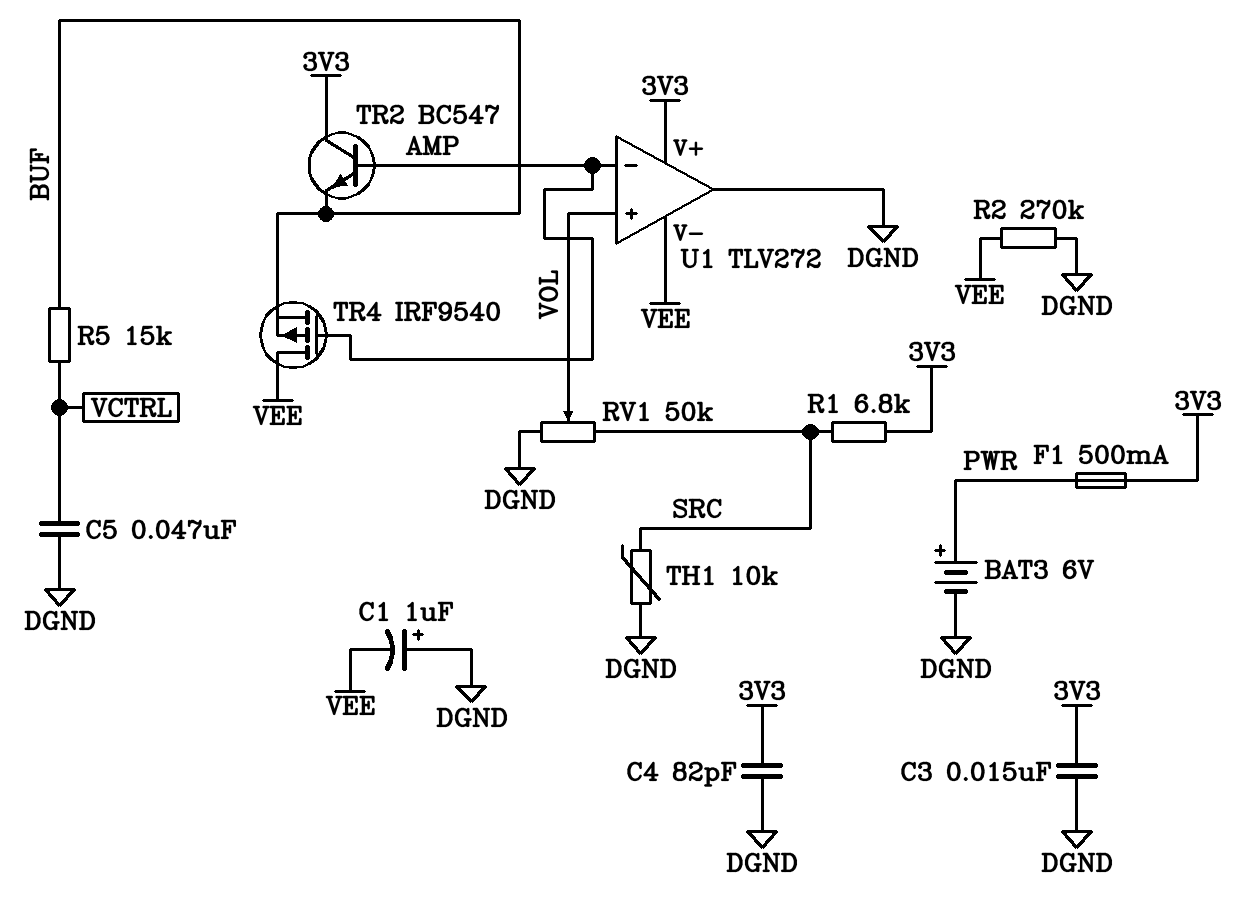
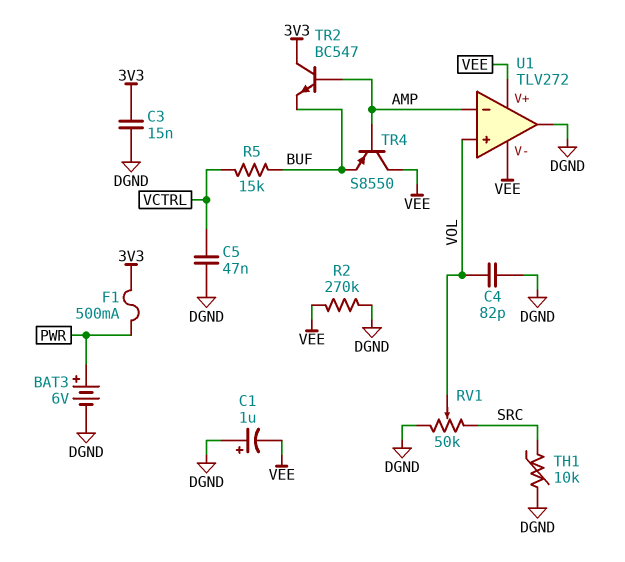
C4: 82pF (3V3, DGND) -> 82pF (DGND, VOL)
R1: 6.8k (3V3, SRC) -> none
TR4: PMOS IRF9540 (G AMP, D VEE, S BUF) -> PNP S8550 (B AMP, C VEE, E BUF)
U1 pin V+: 3V3 -> VEE

